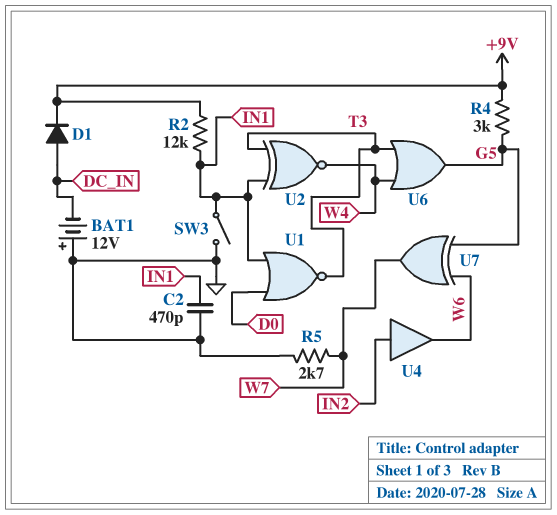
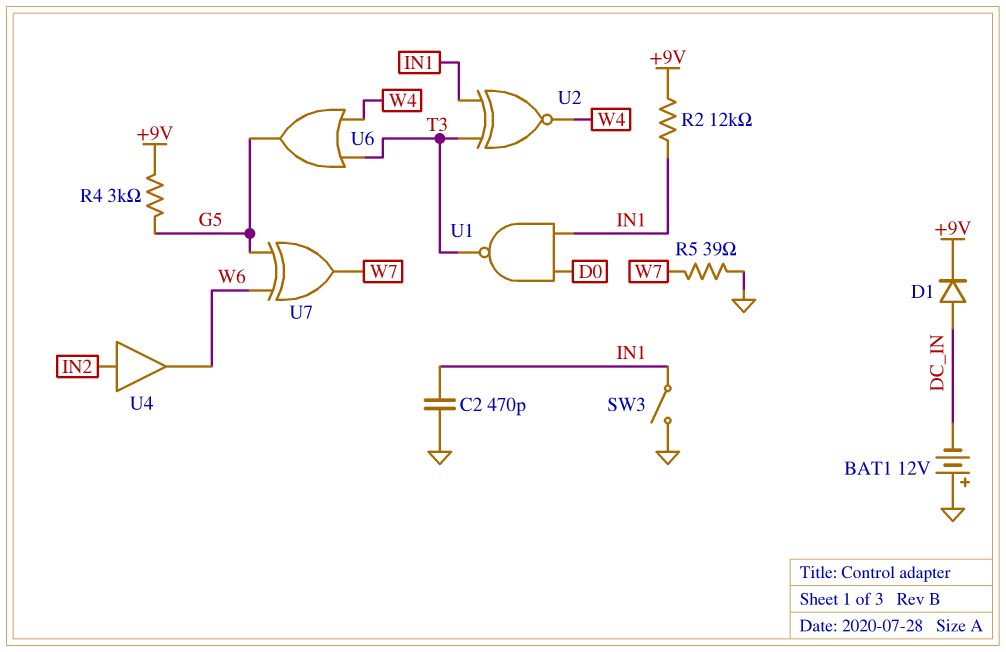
R5: 2.7k (GND, W7) -> 39 (GND, W7)
U1: NOR (in D0, in IN1, out T3) -> NAND (in D0, in IN1, out T3)

